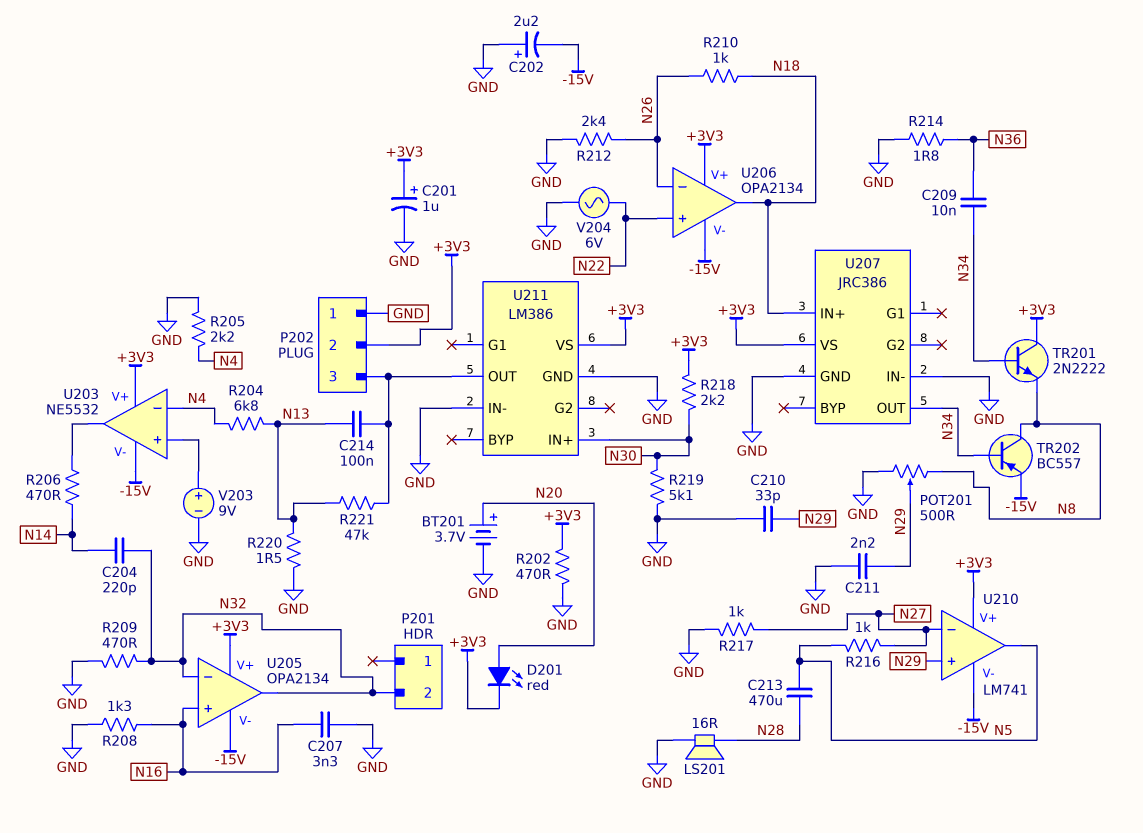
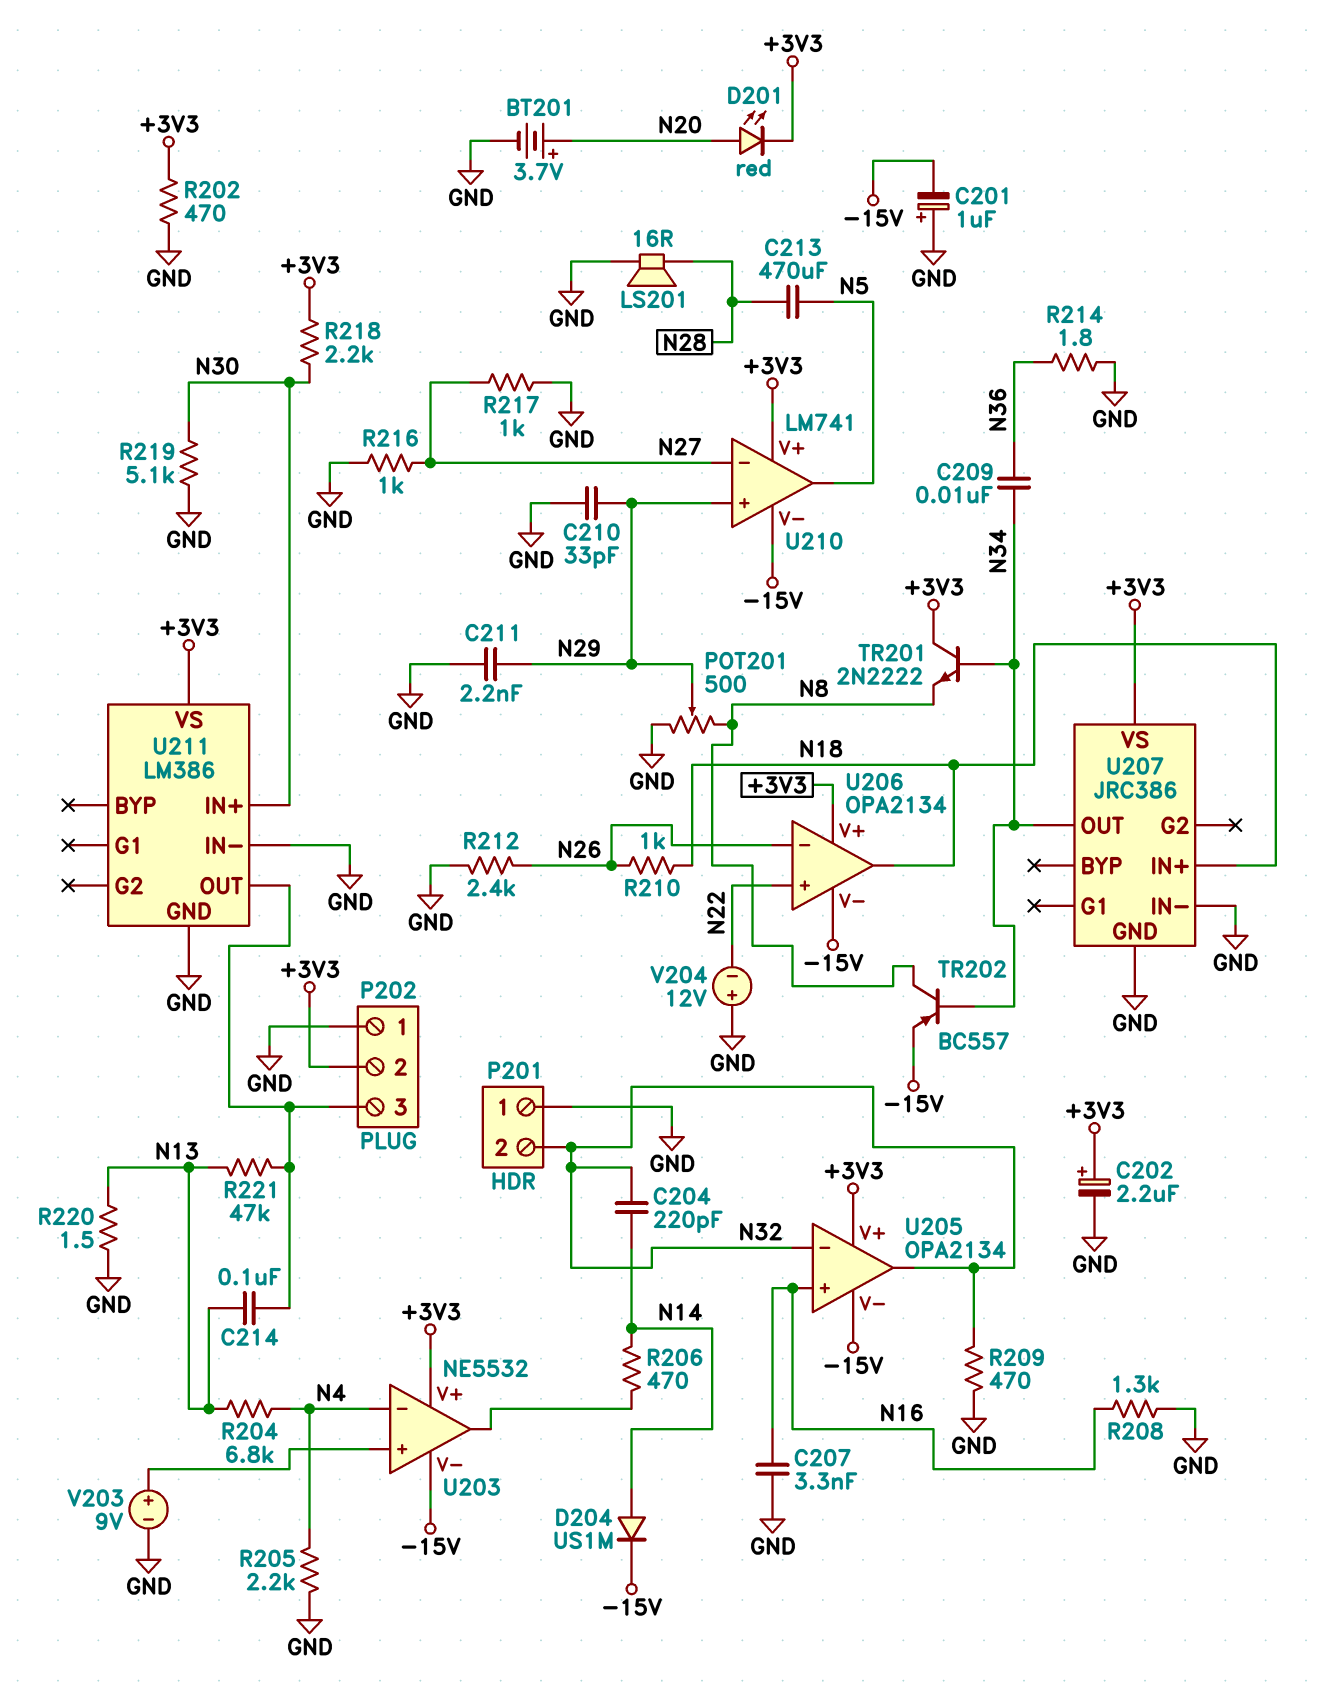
C201: 1uF (plus +3V3, minus GND) -> 1uF (plus GND, minus -15V)
C202: 2.2uF (plus GND, minus -15V) -> 2.2uF (plus +3V3, minus GND)
D204: none -> diode US1M (A N14, K -15V)
P201 pin 1: none -> GND
R216: 1k (N5, N27) -> 1k (GND, N27)
V204: AC 6V (GND, N22) -> 12V (plus GND, minus N22)

